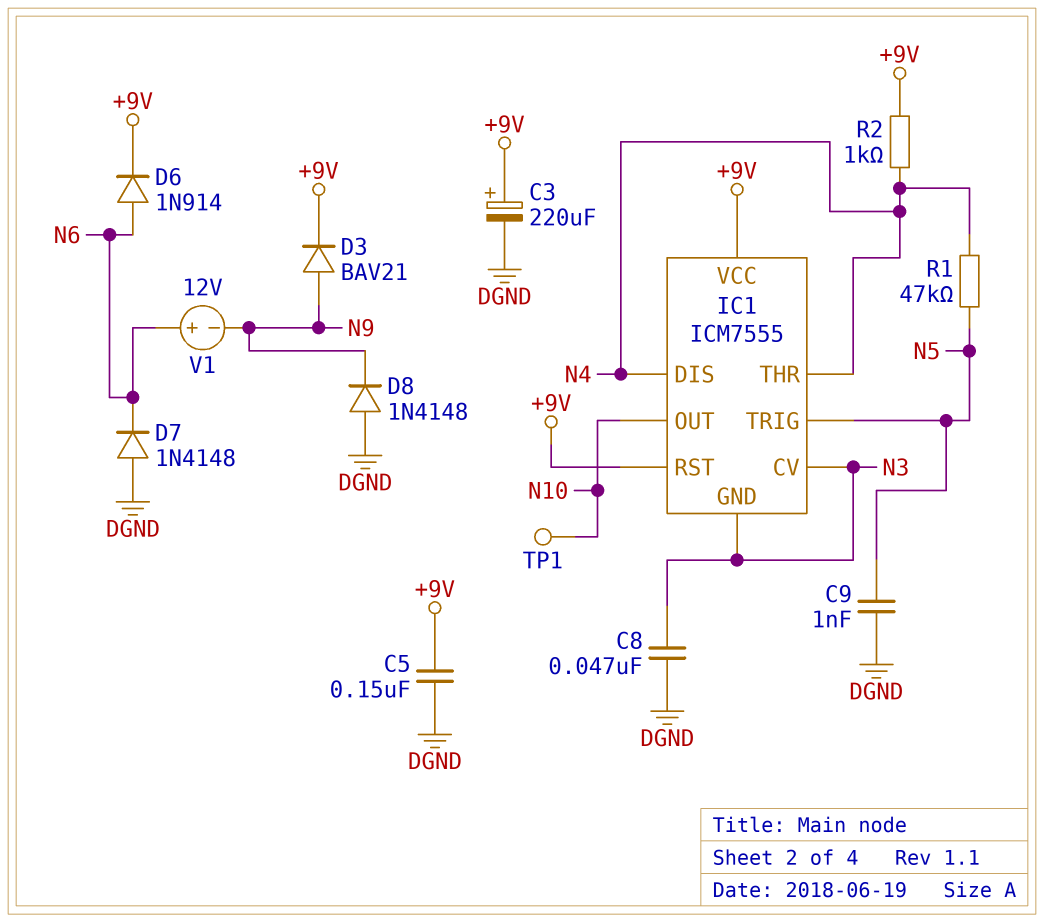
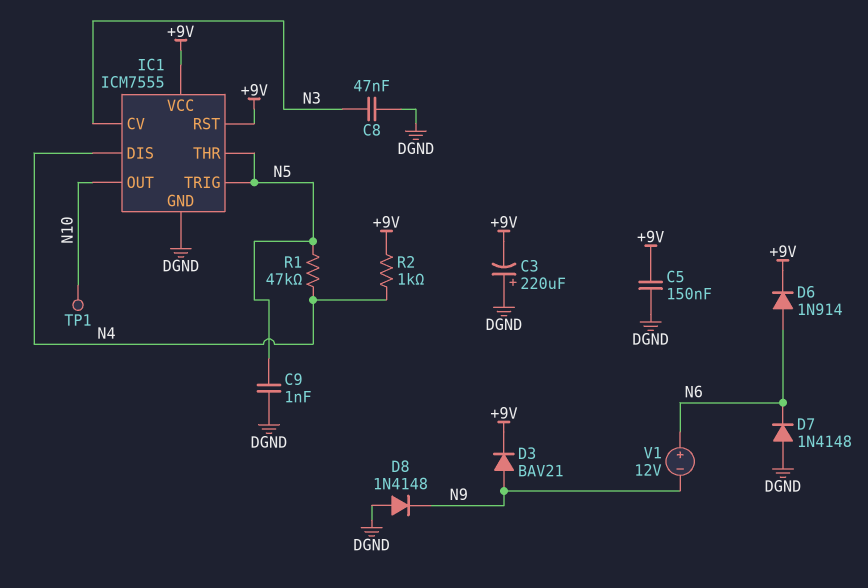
C3: 220uF (plus +9V, minus DGND) -> 220uF (plus DGND, minus +9V)
IC1 pin GND: N3 -> DGND
IC1 pin THR: N4 -> N5

